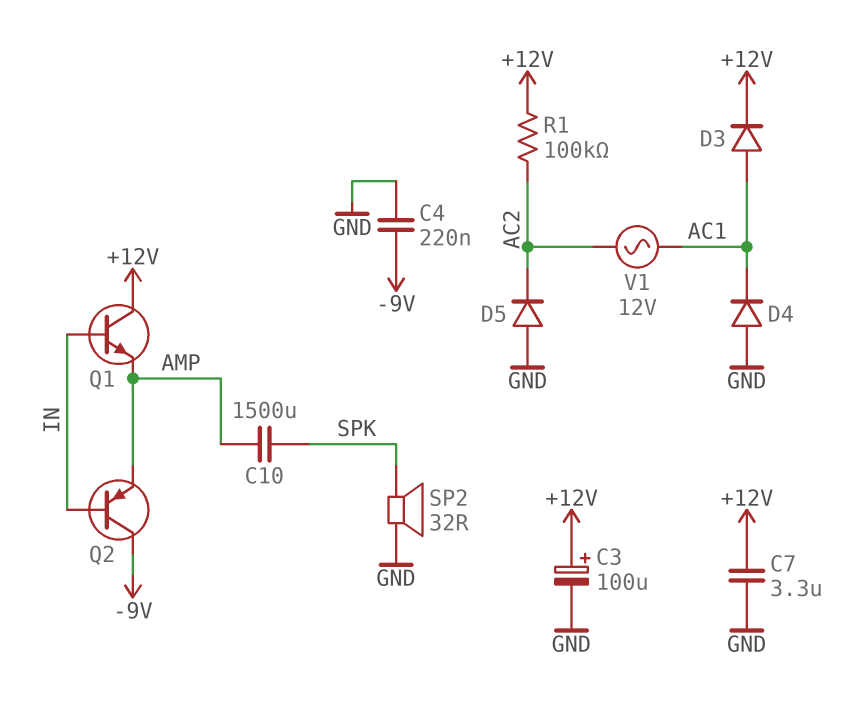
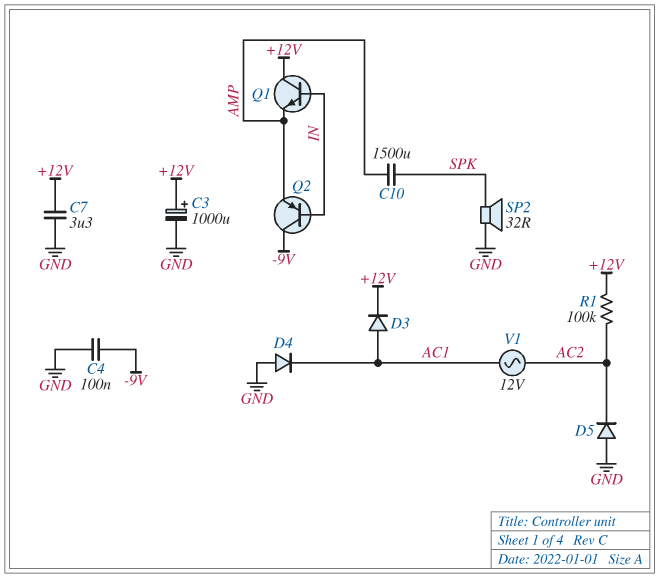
C3: 100uF (plus +12V, minus GND) -> 1000uF (plus +12V, minus GND)
C4: 220nF (-9V, GND) -> 100nF (-9V, GND)

